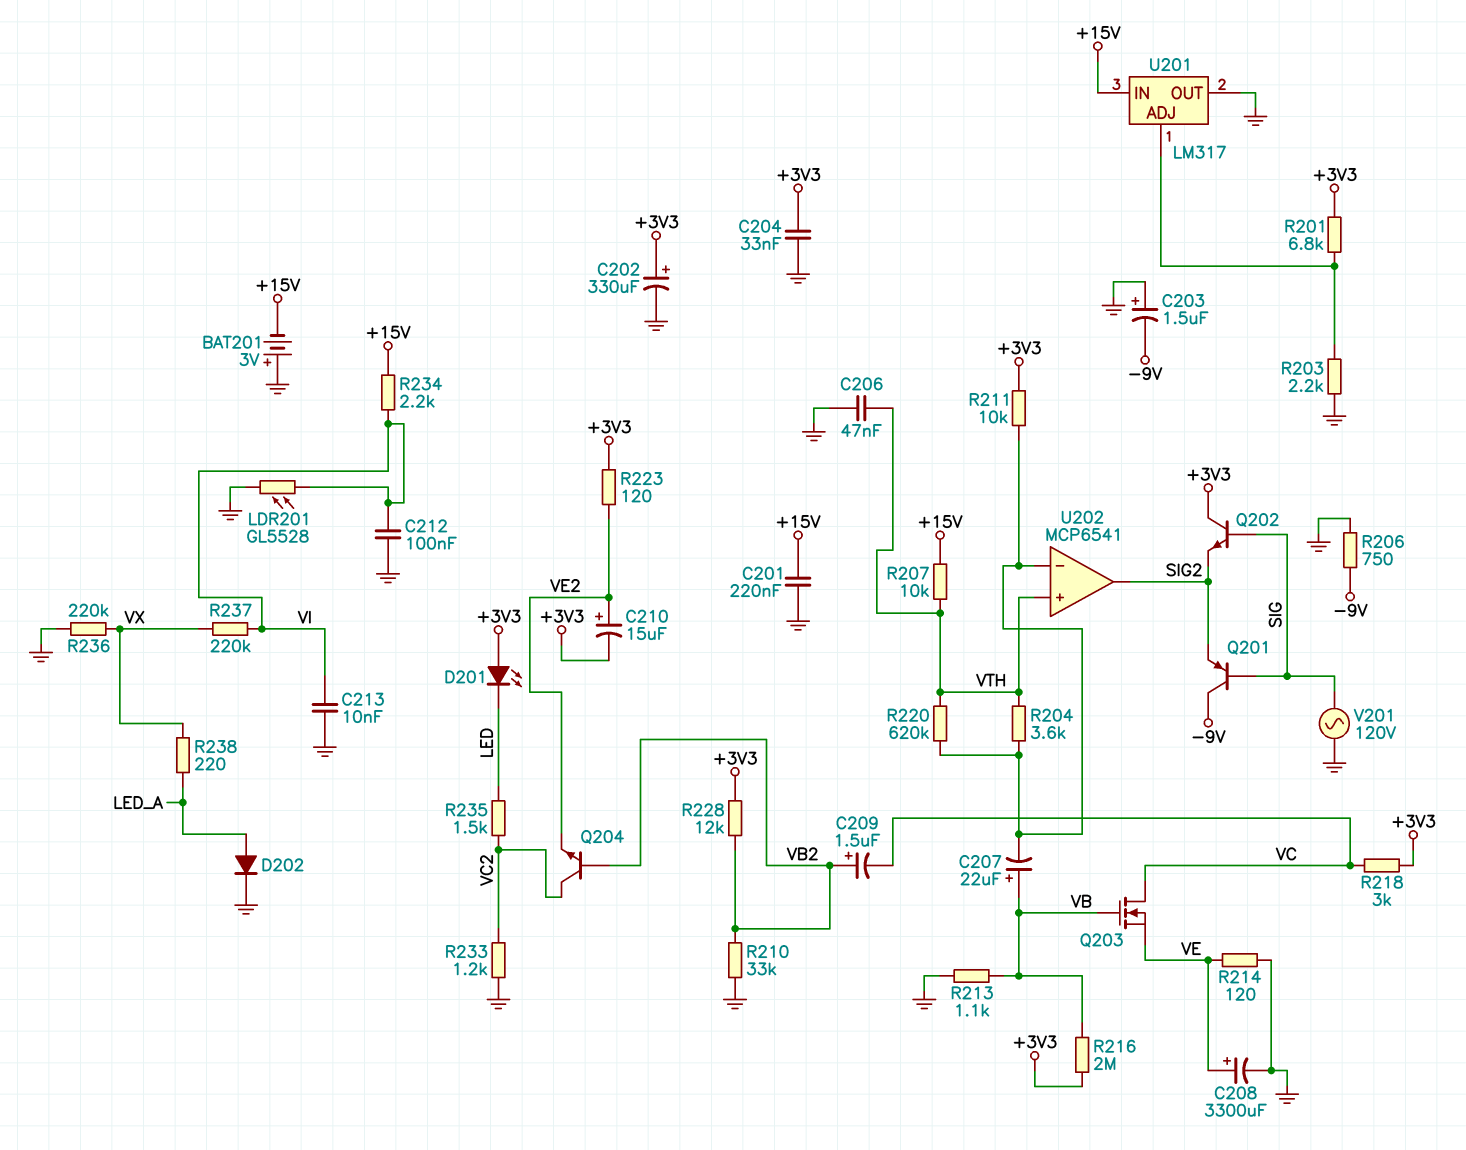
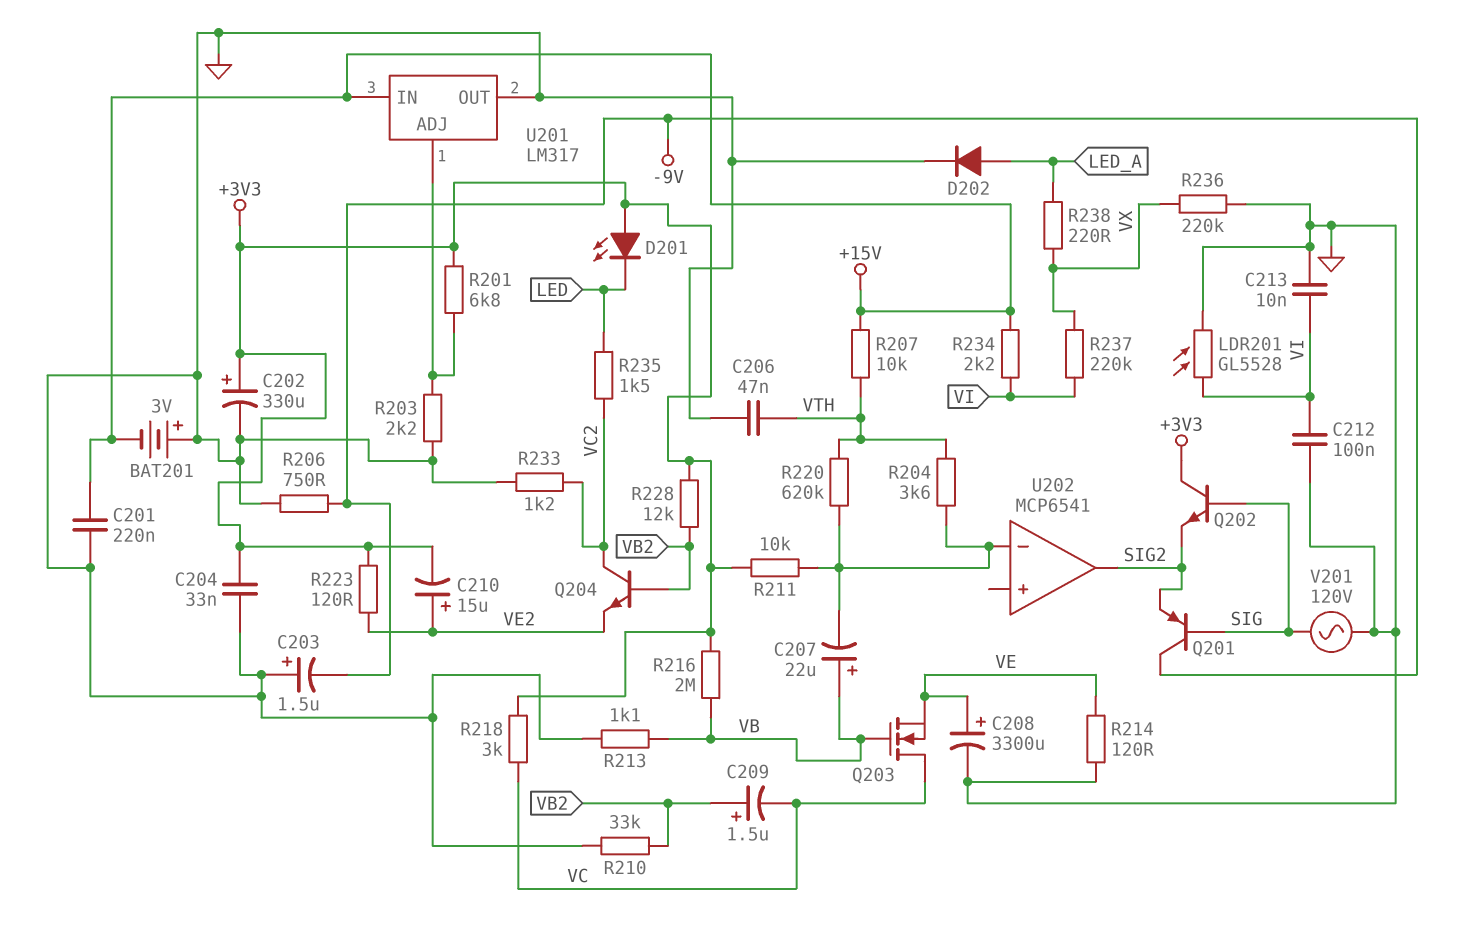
U202 pin in+: VTH -> none

